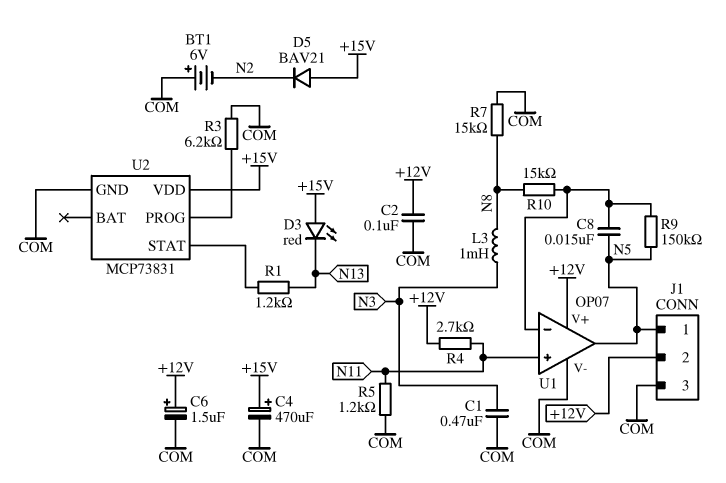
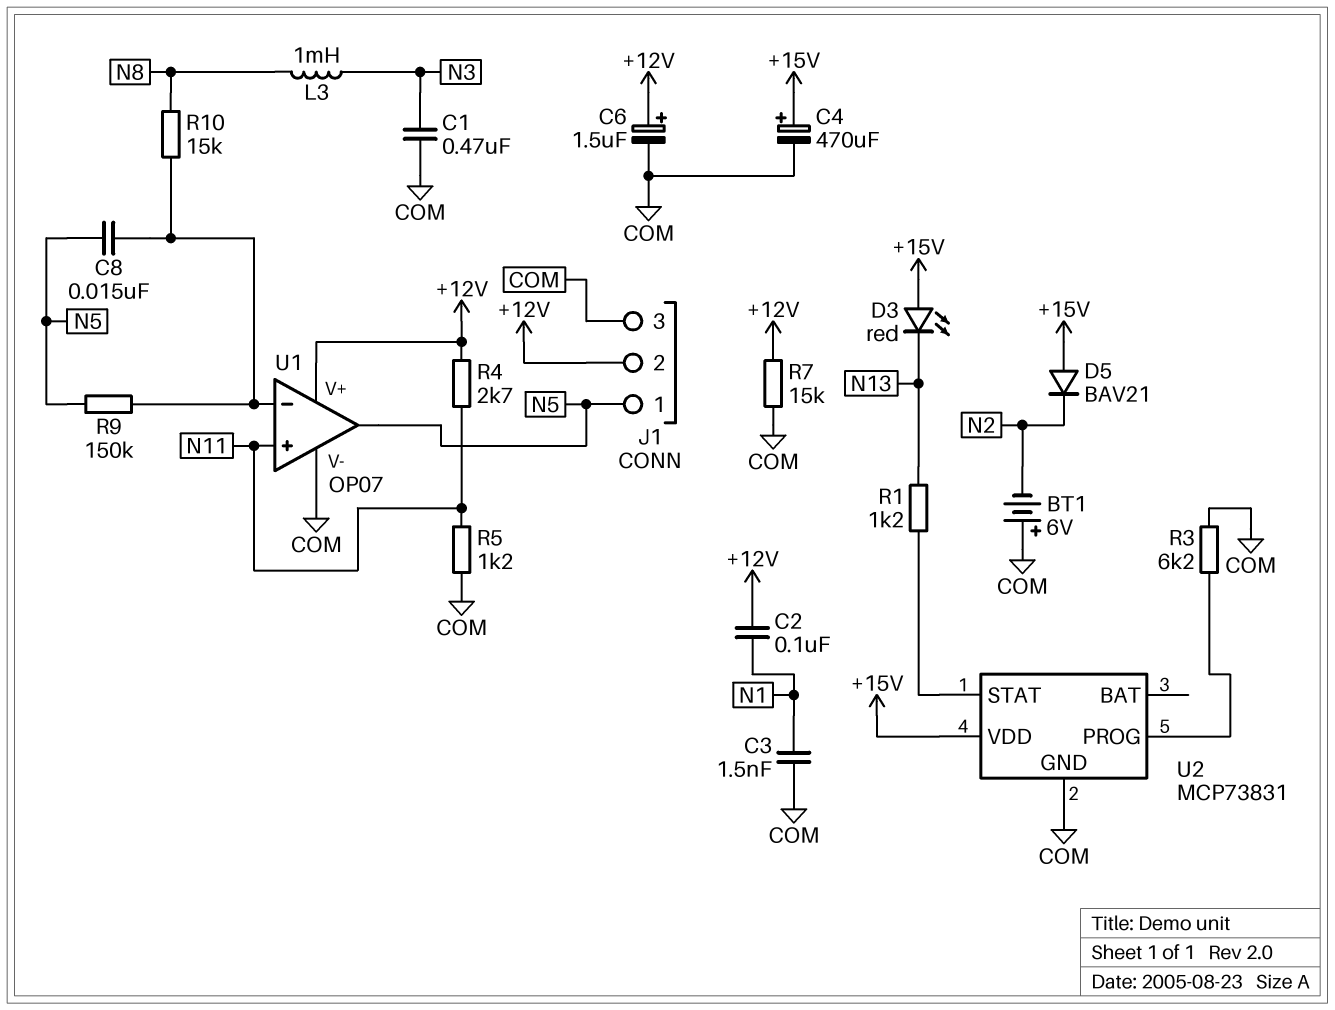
C2: 100nF (+12V, COM) -> 100nF (+12V, N1)
C3: none -> 1.5nF (COM, N1)
R7: 15k (COM, N8) -> 15k (+12V, COM)

